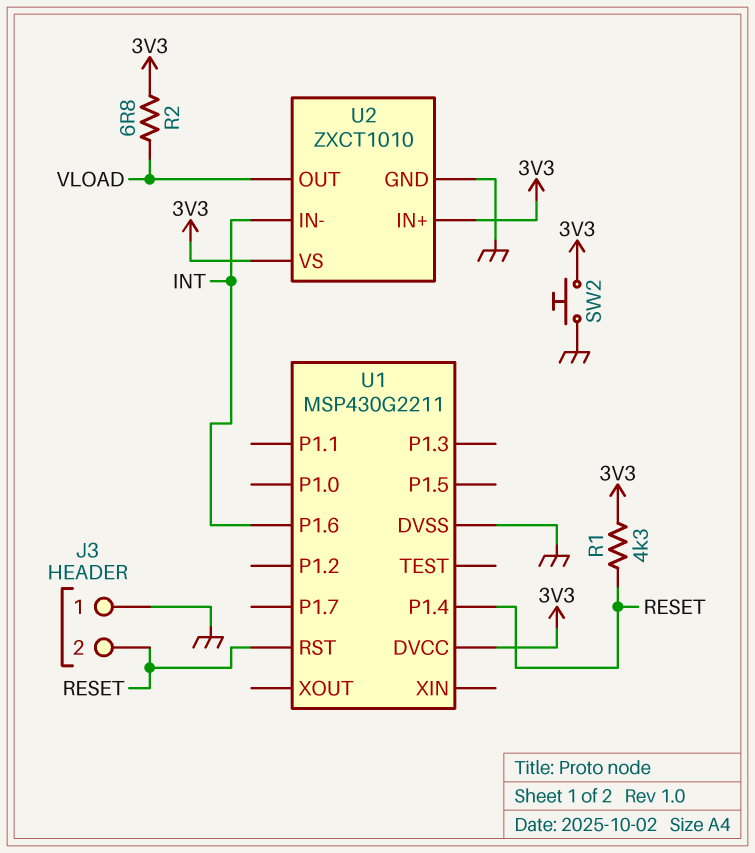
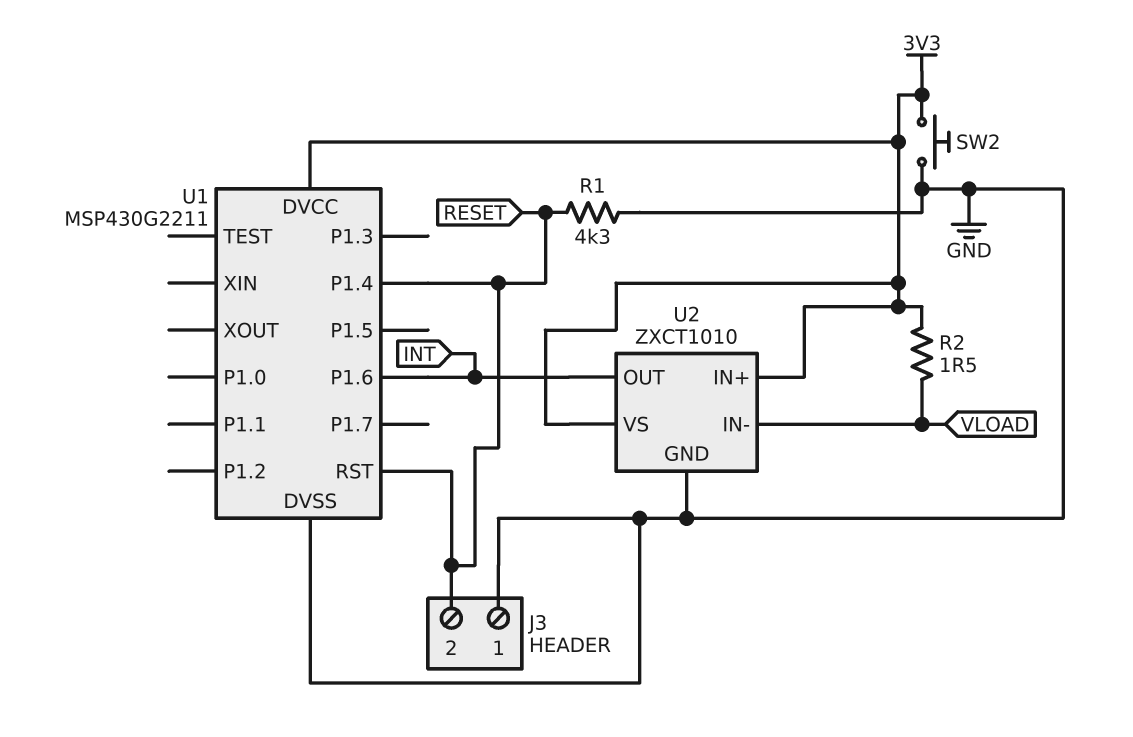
R1: 4.3k (3V3, RESET) -> 4.3k (GND, RESET)
R2: 6.8 (3V3, VLOAD) -> 1.5 (3V3, VLOAD)
U2 pin IN-: INT -> VLOAD
U2 pin OUT: VLOAD -> INT

